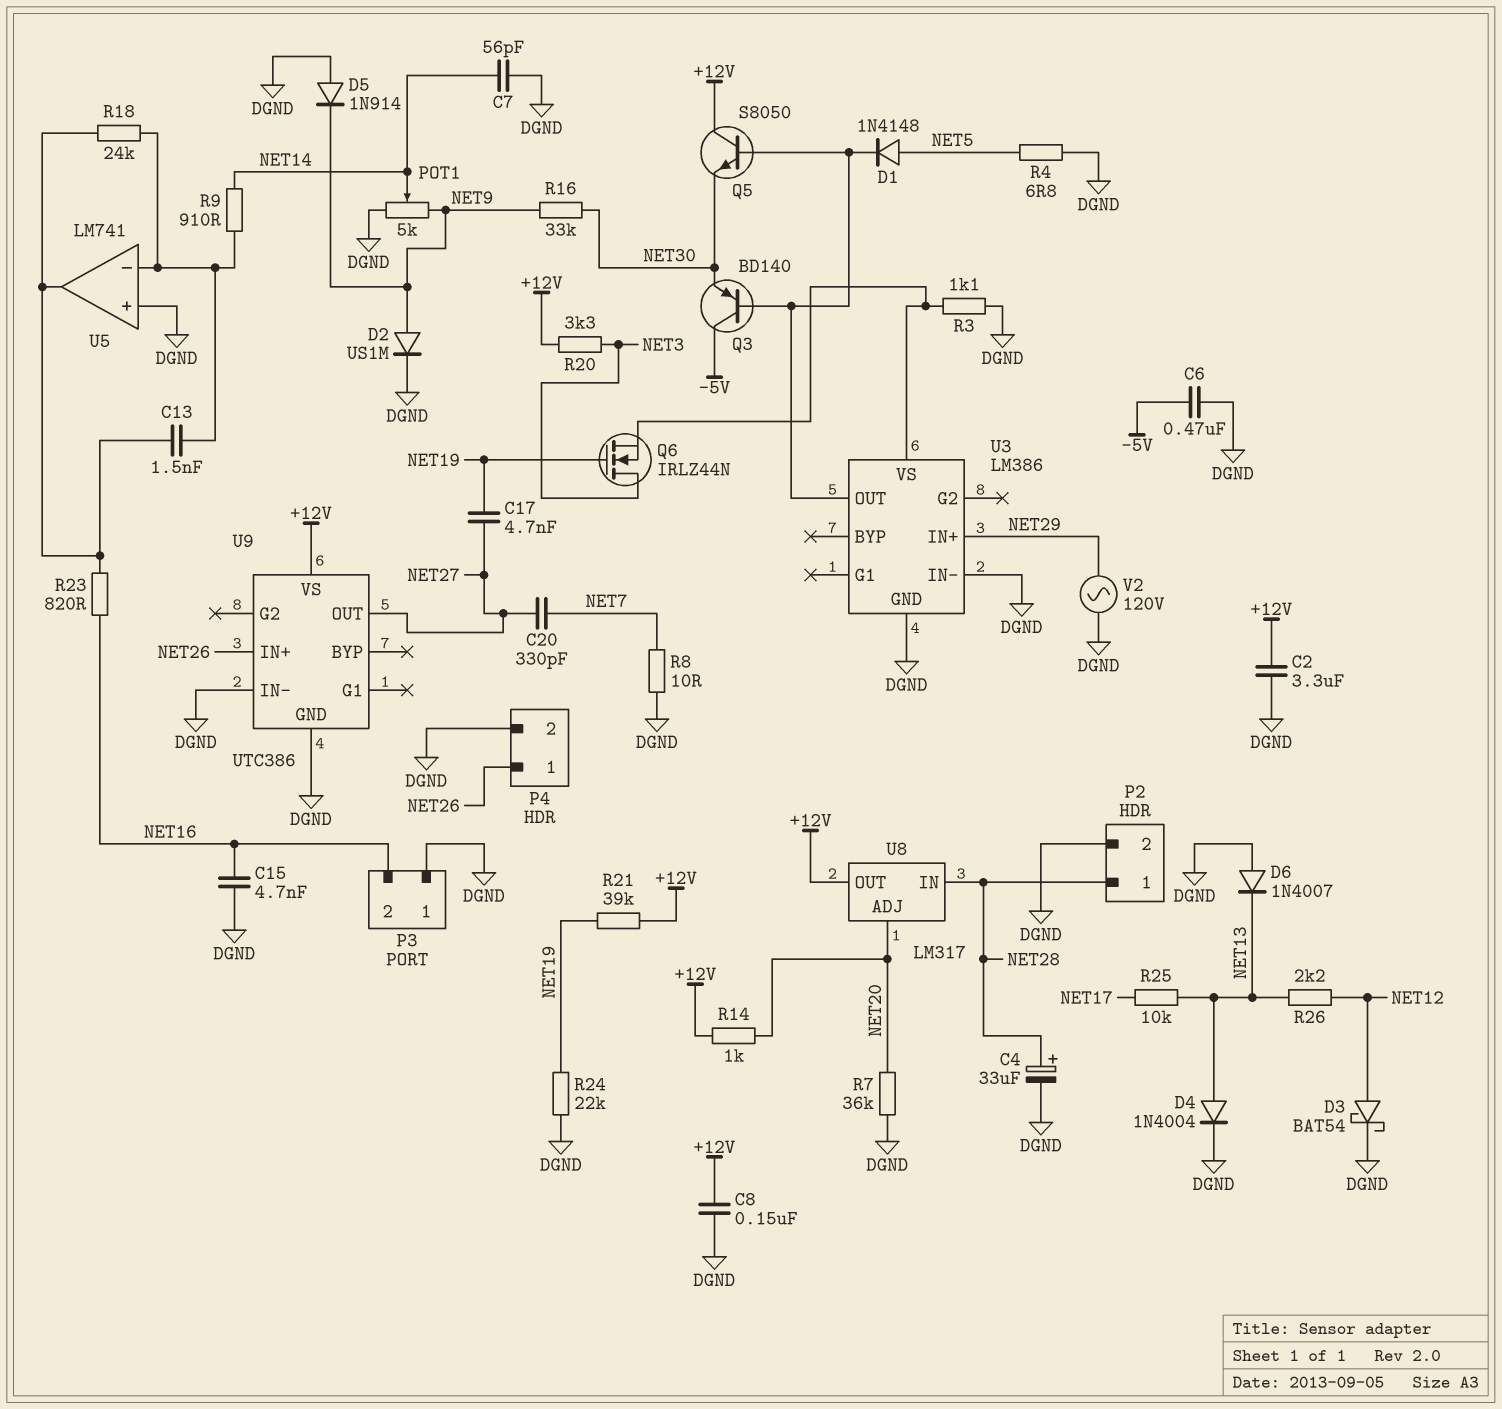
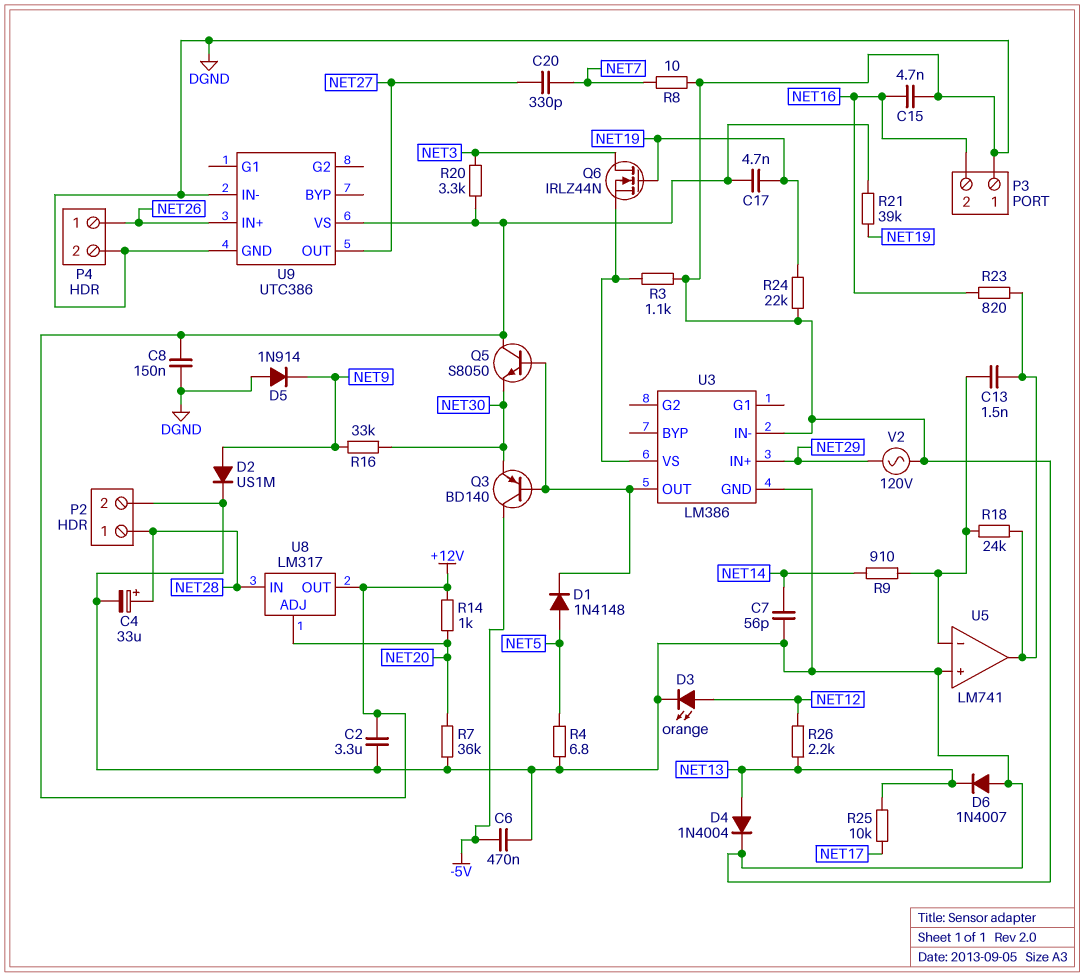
C17: 4.7nF (NET19, NET27) -> 4.7nF (+12V, NET19)
D3: schottky BAT54 (A NET12, K DGND) -> LED orange (A NET12, K DGND)
POT1: 5k (DGND, NET9, wiper NET14) -> none

